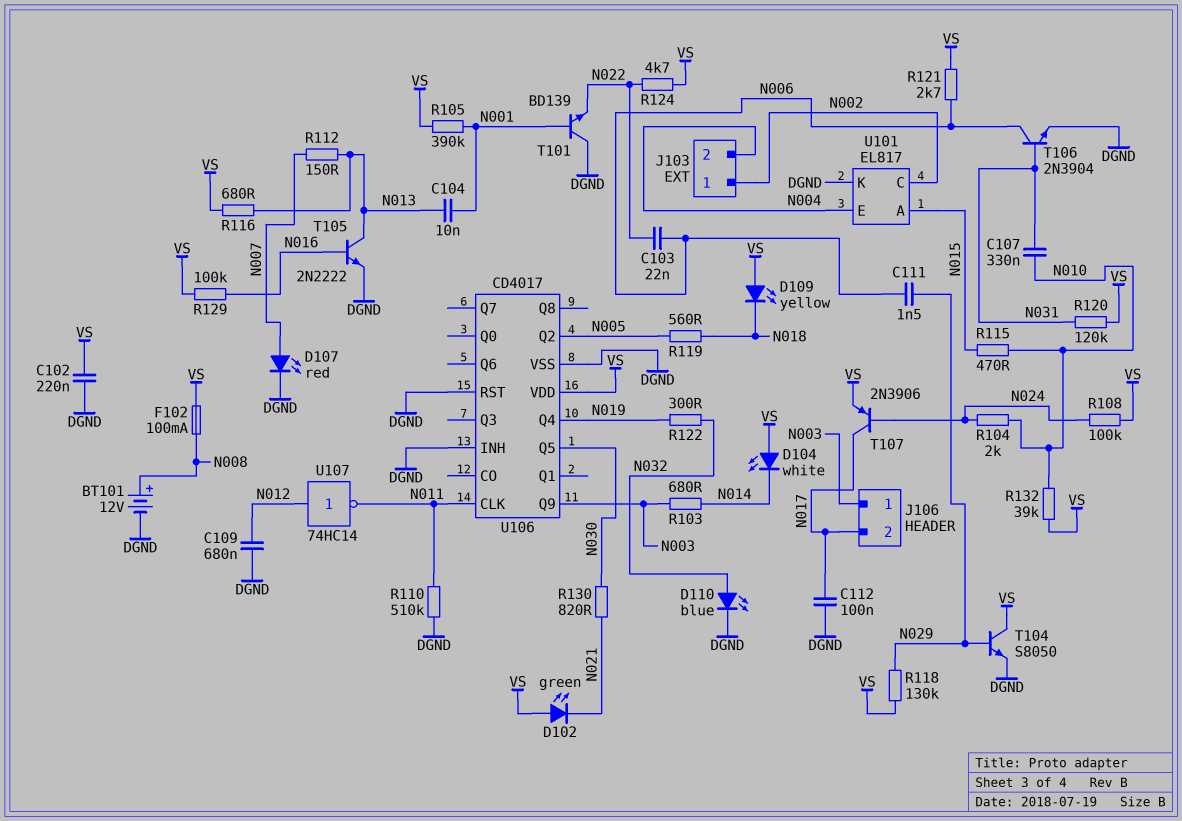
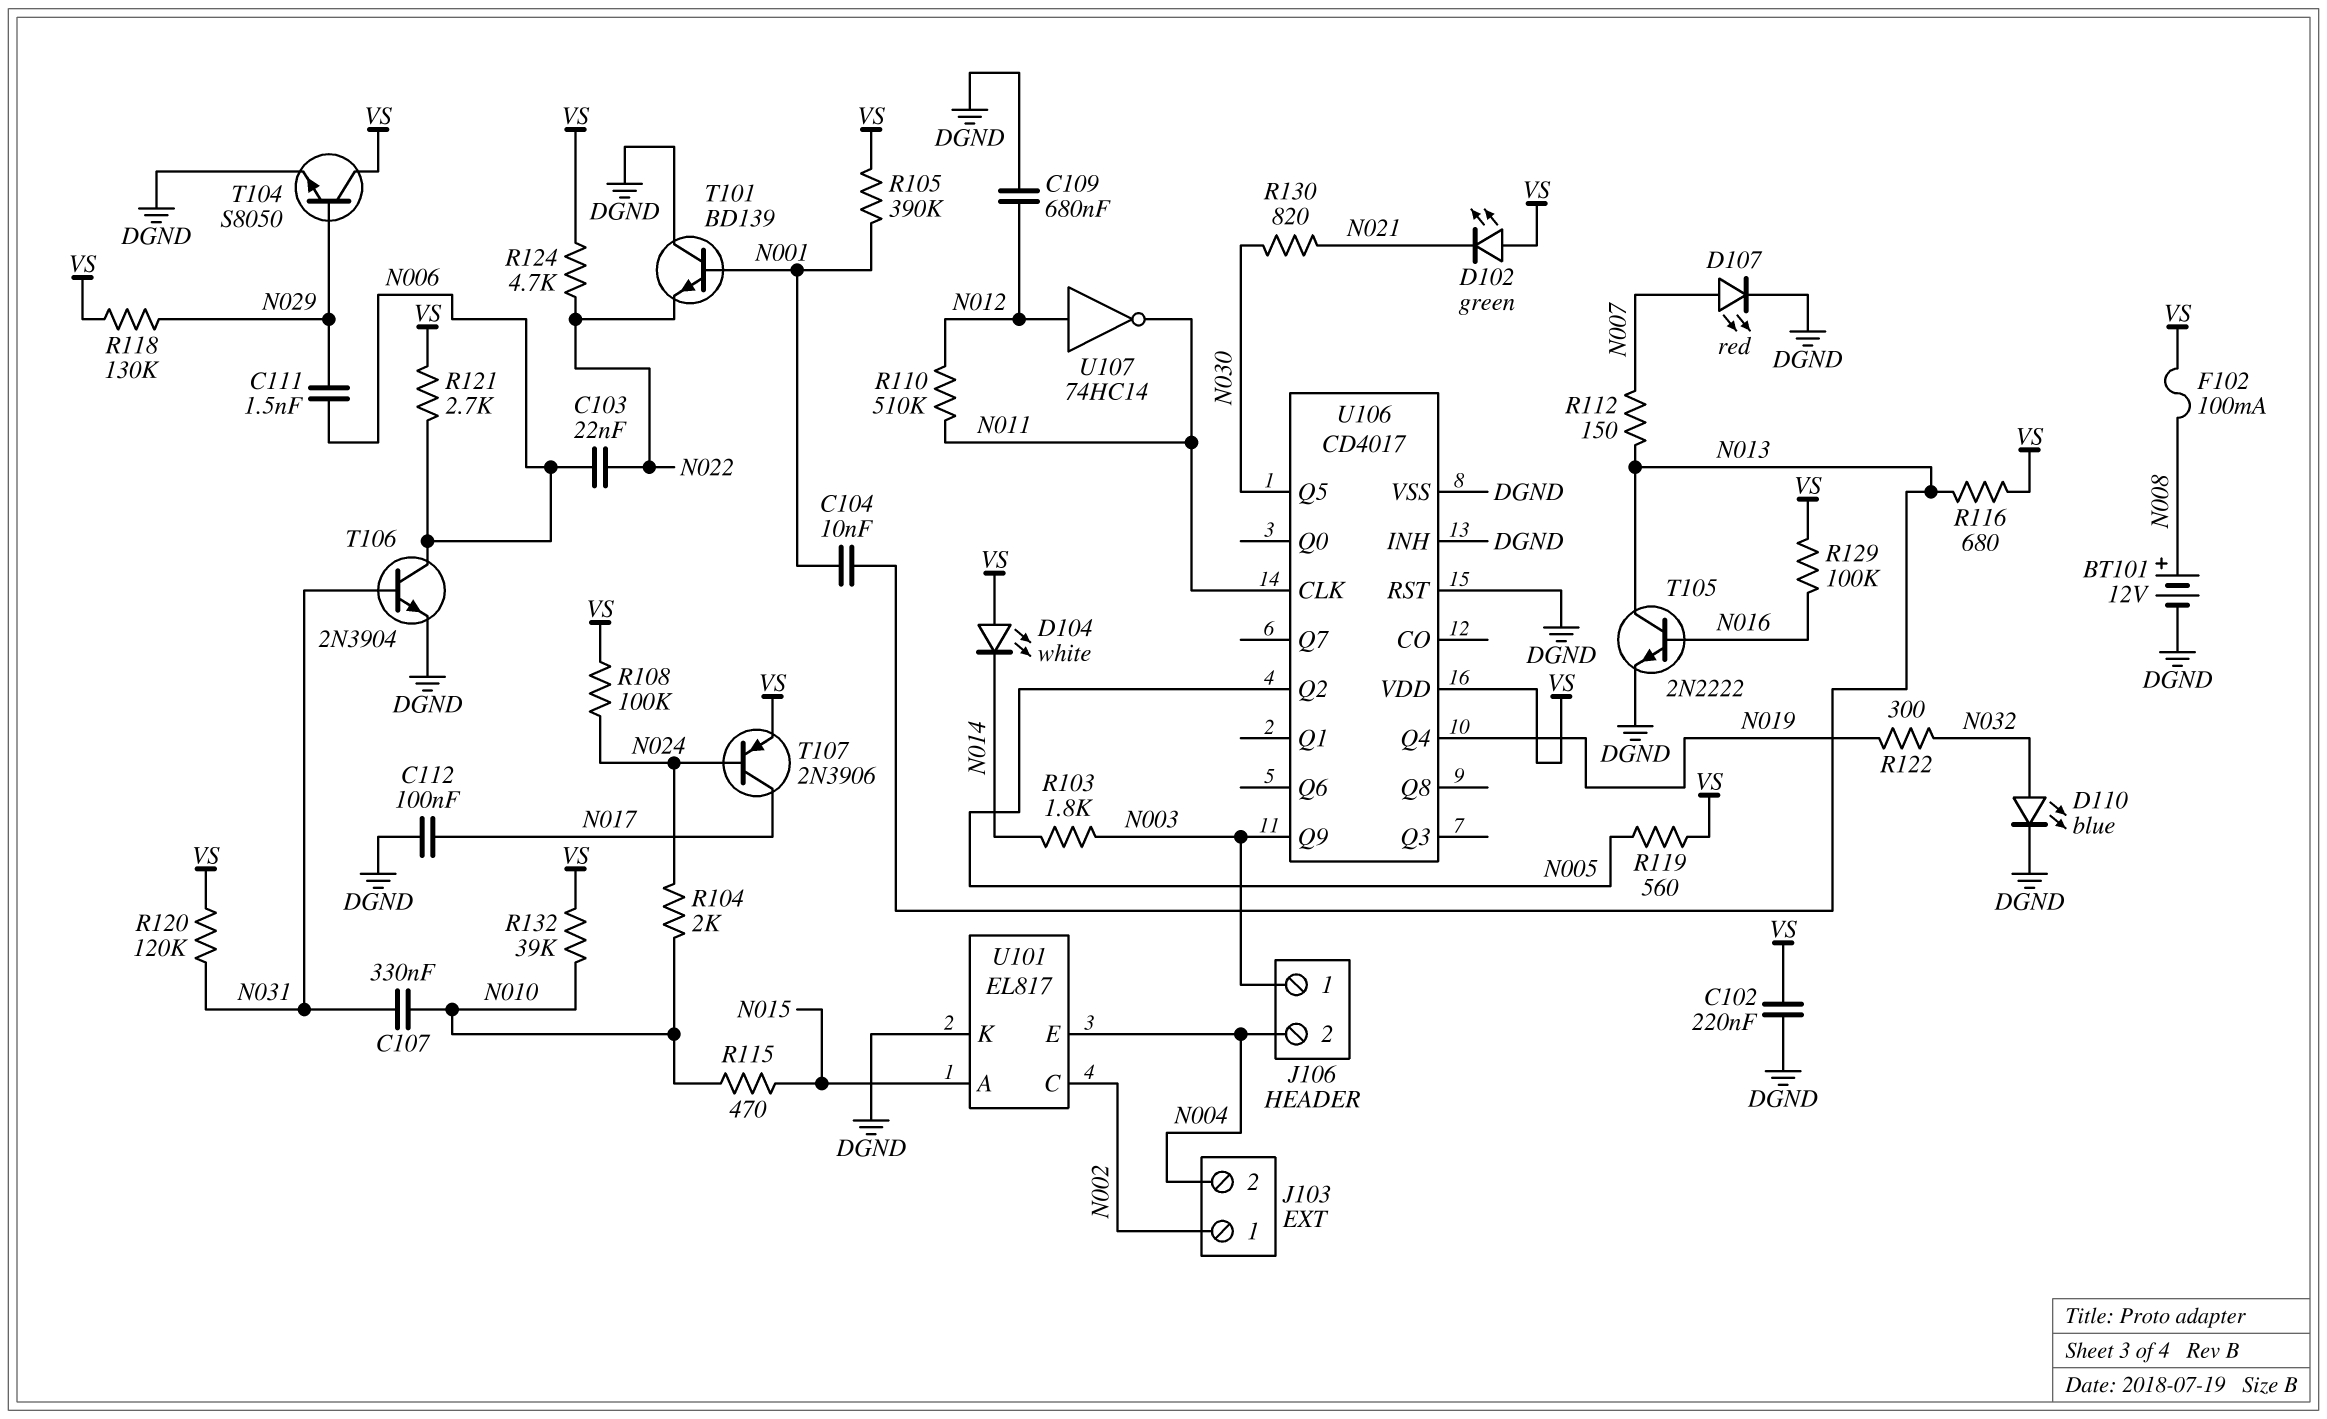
D109: LED yellow (A VS, K N018) -> none
J106 pin 2: N017 -> N004
R103: 680 (N003, N014) -> 1.8k (N003, N014)
R110: 510k (DGND, N011) -> 510k (N011, N012)
R119: 560 (N005, N018) -> 560 (N005, VS)

